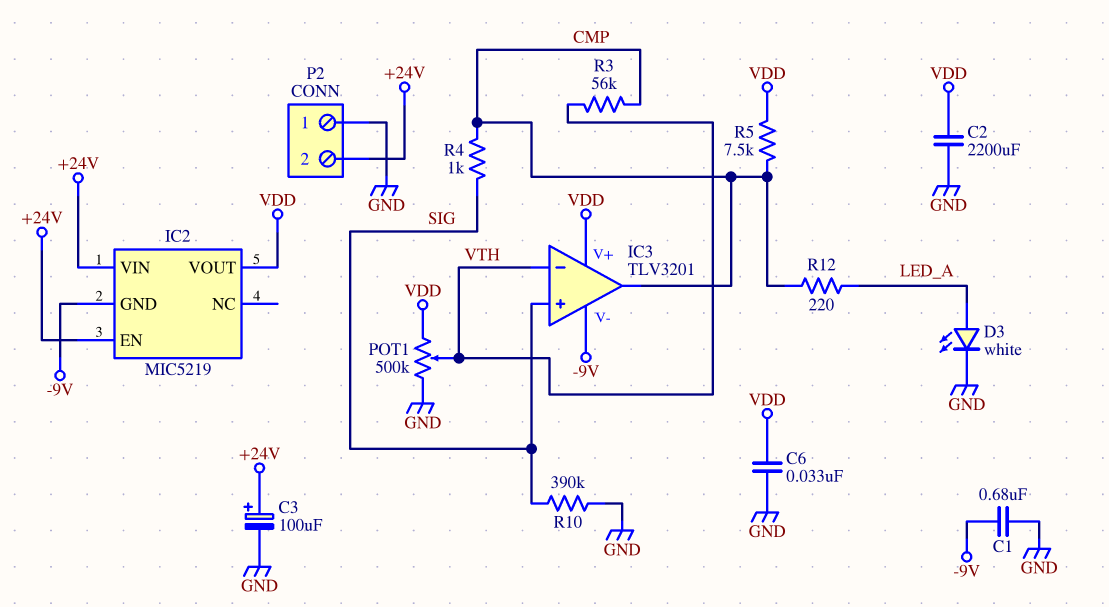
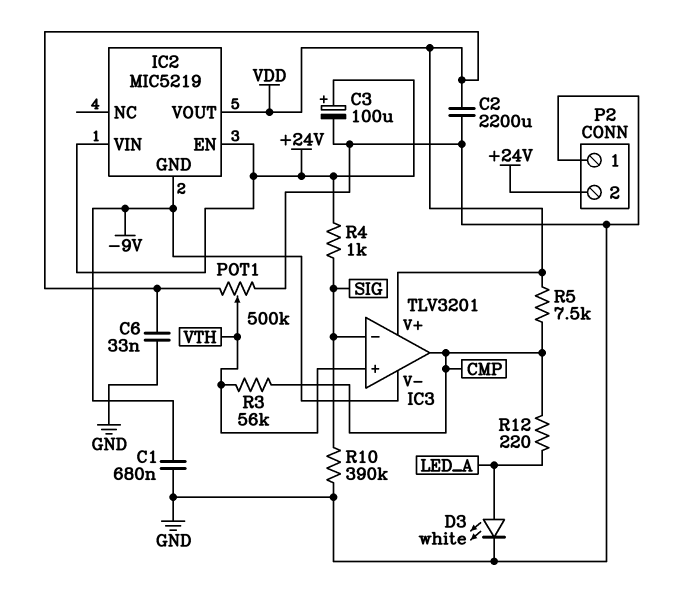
IC3 pin in+: SIG -> VTH
IC3 pin in-: VTH -> SIG
R4: 1k (CMP, SIG) -> 1k (+24V, SIG)

